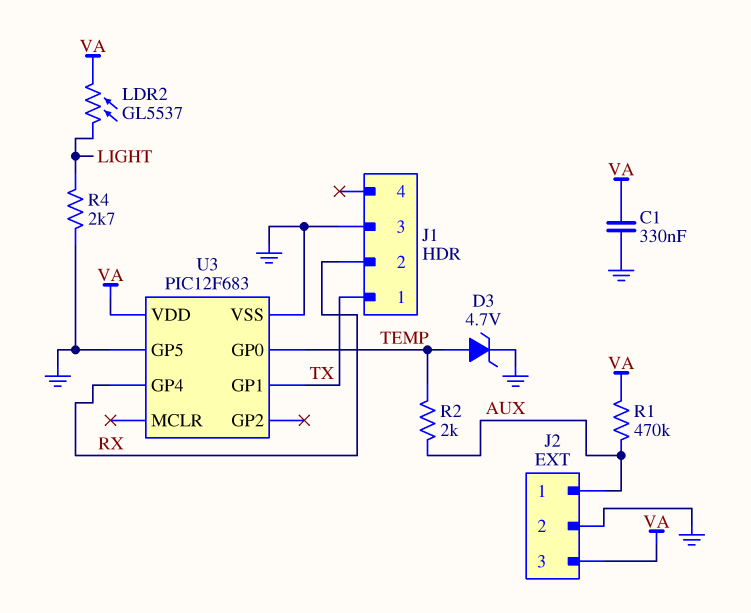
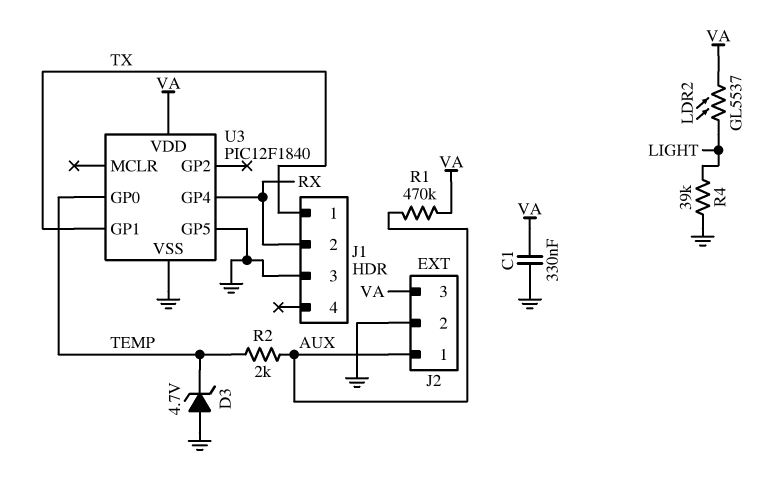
D3: zener 4.7V (A TEMP, K GND) -> zener 4.7V (A GND, K TEMP)
R4: 2.7k (GND, LIGHT) -> 39k (GND, LIGHT)
U3: PIC12F683 -> PIC12F1840

